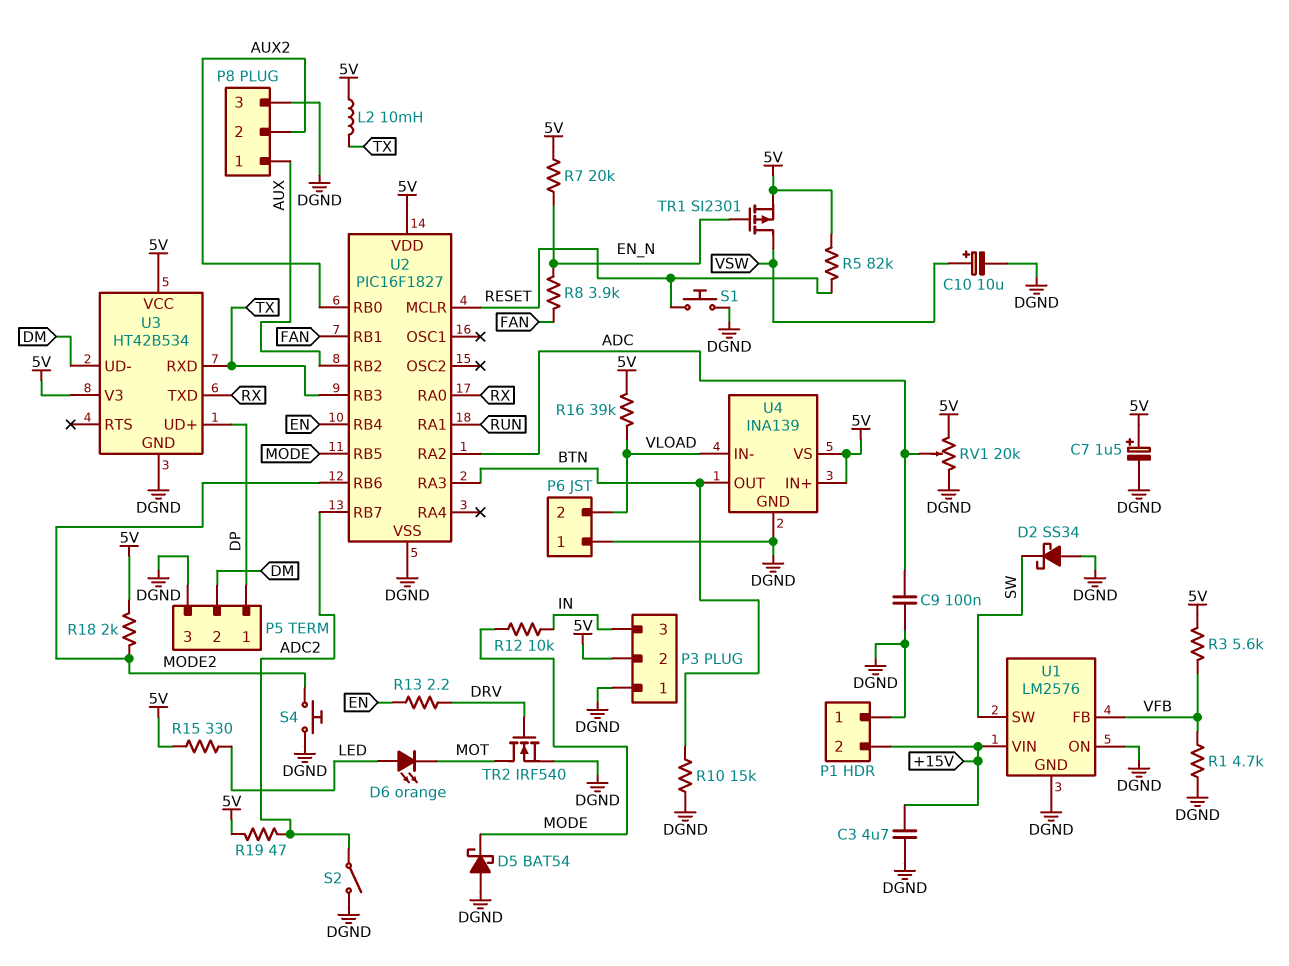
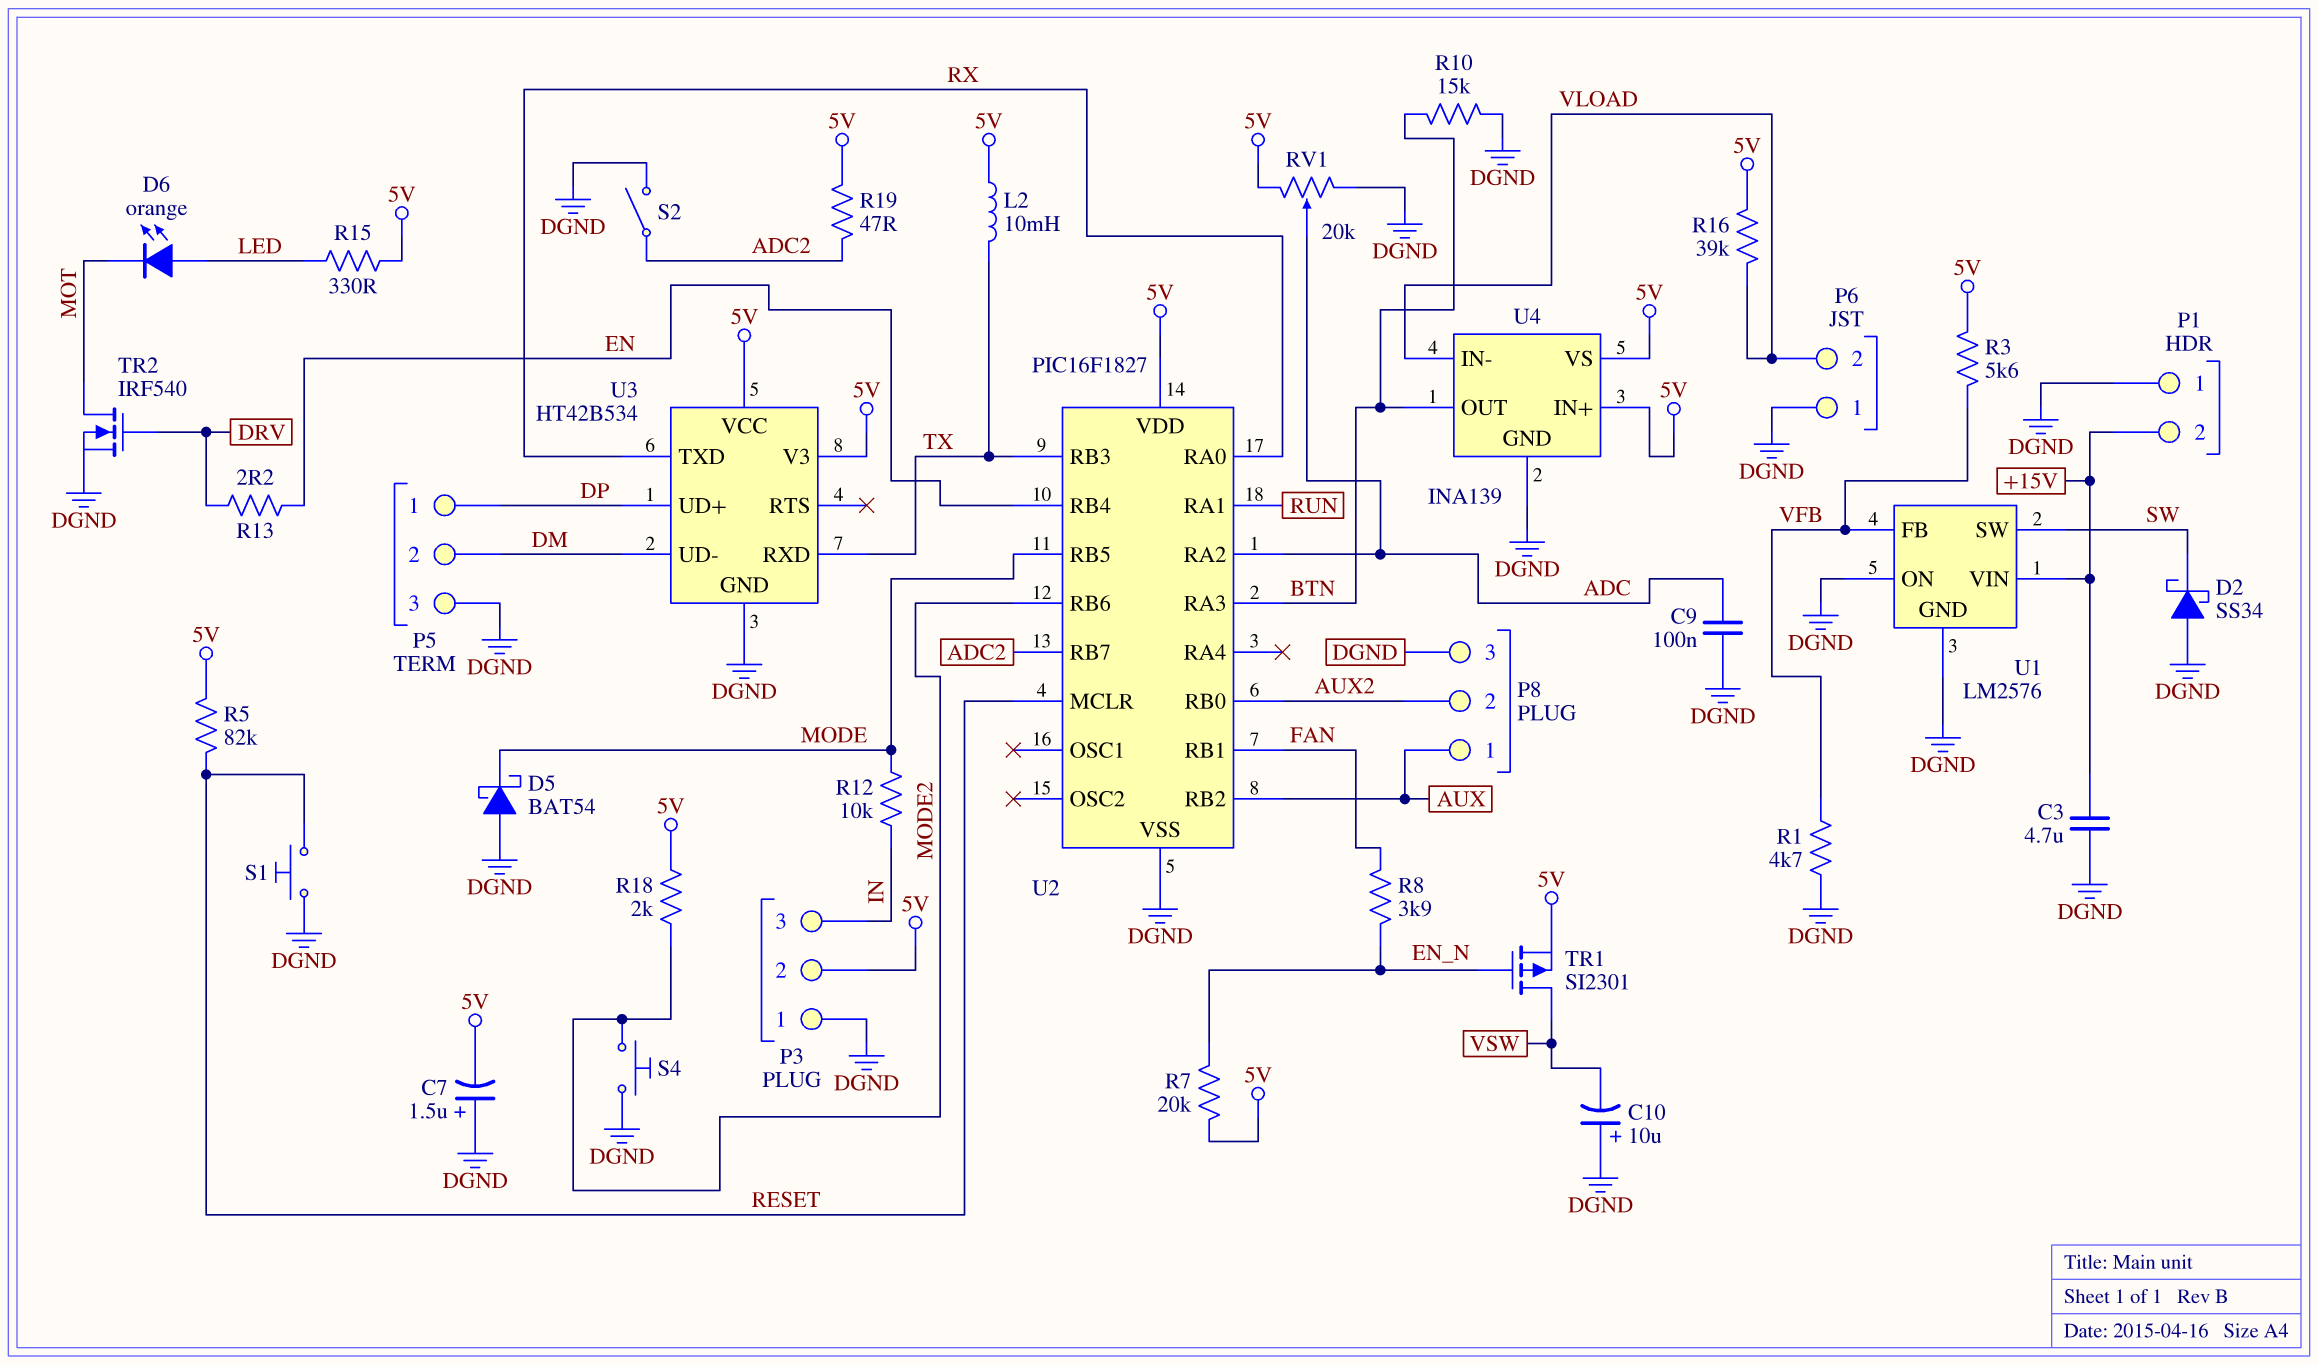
C7: 1.5uF (plus 5V, minus DGND) -> 1.5uF (plus DGND, minus 5V)
C10: 10uF (plus VSW, minus DGND) -> 10uF (plus DGND, minus VSW)

